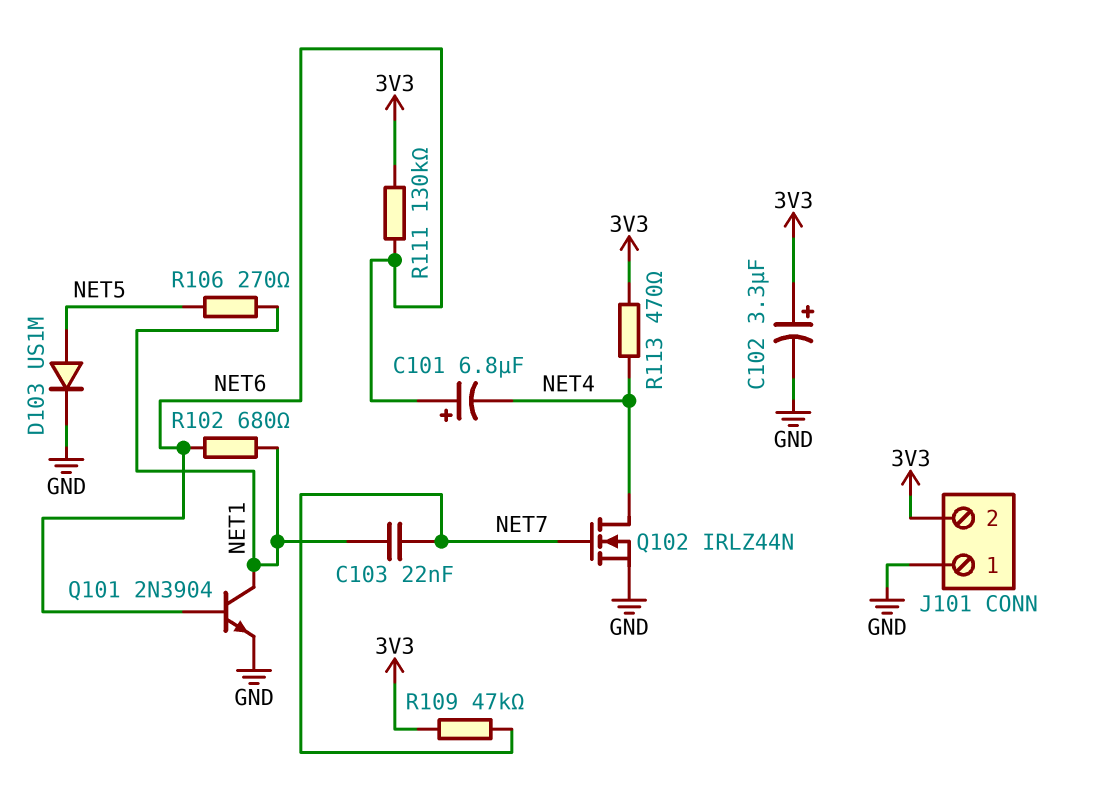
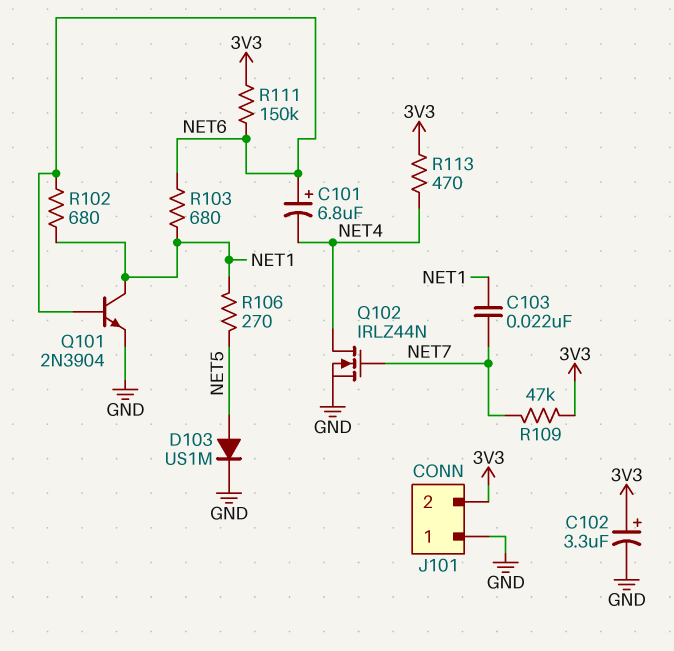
R103: none -> 680 (NET1, NET6)
R111: 130k (3V3, NET6) -> 150k (3V3, NET6)

